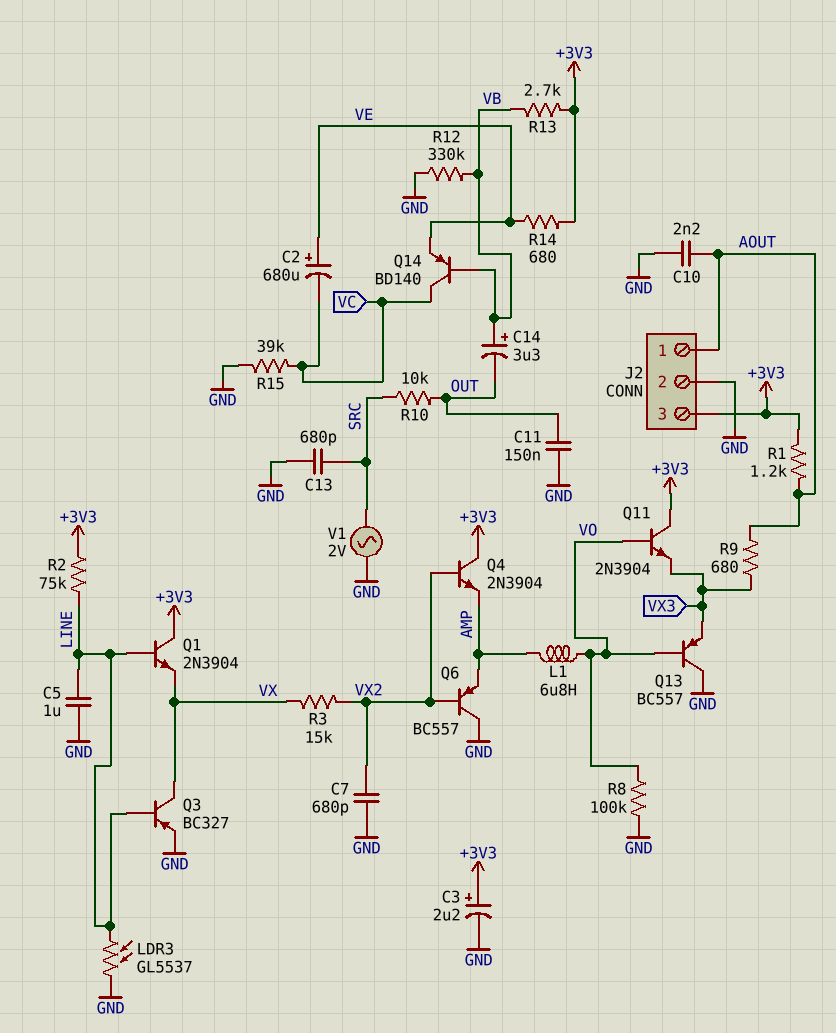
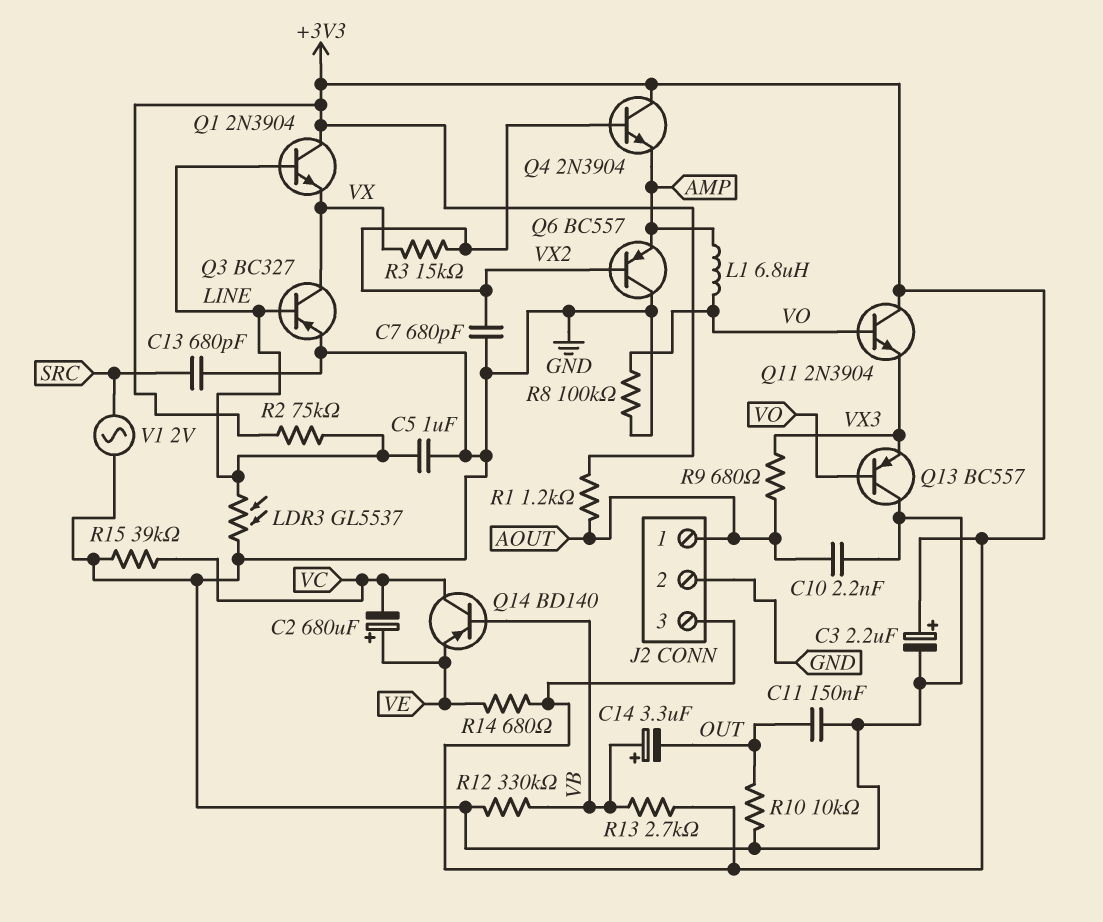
R10: 10k (OUT, SRC) -> 10k (GND, OUT)

